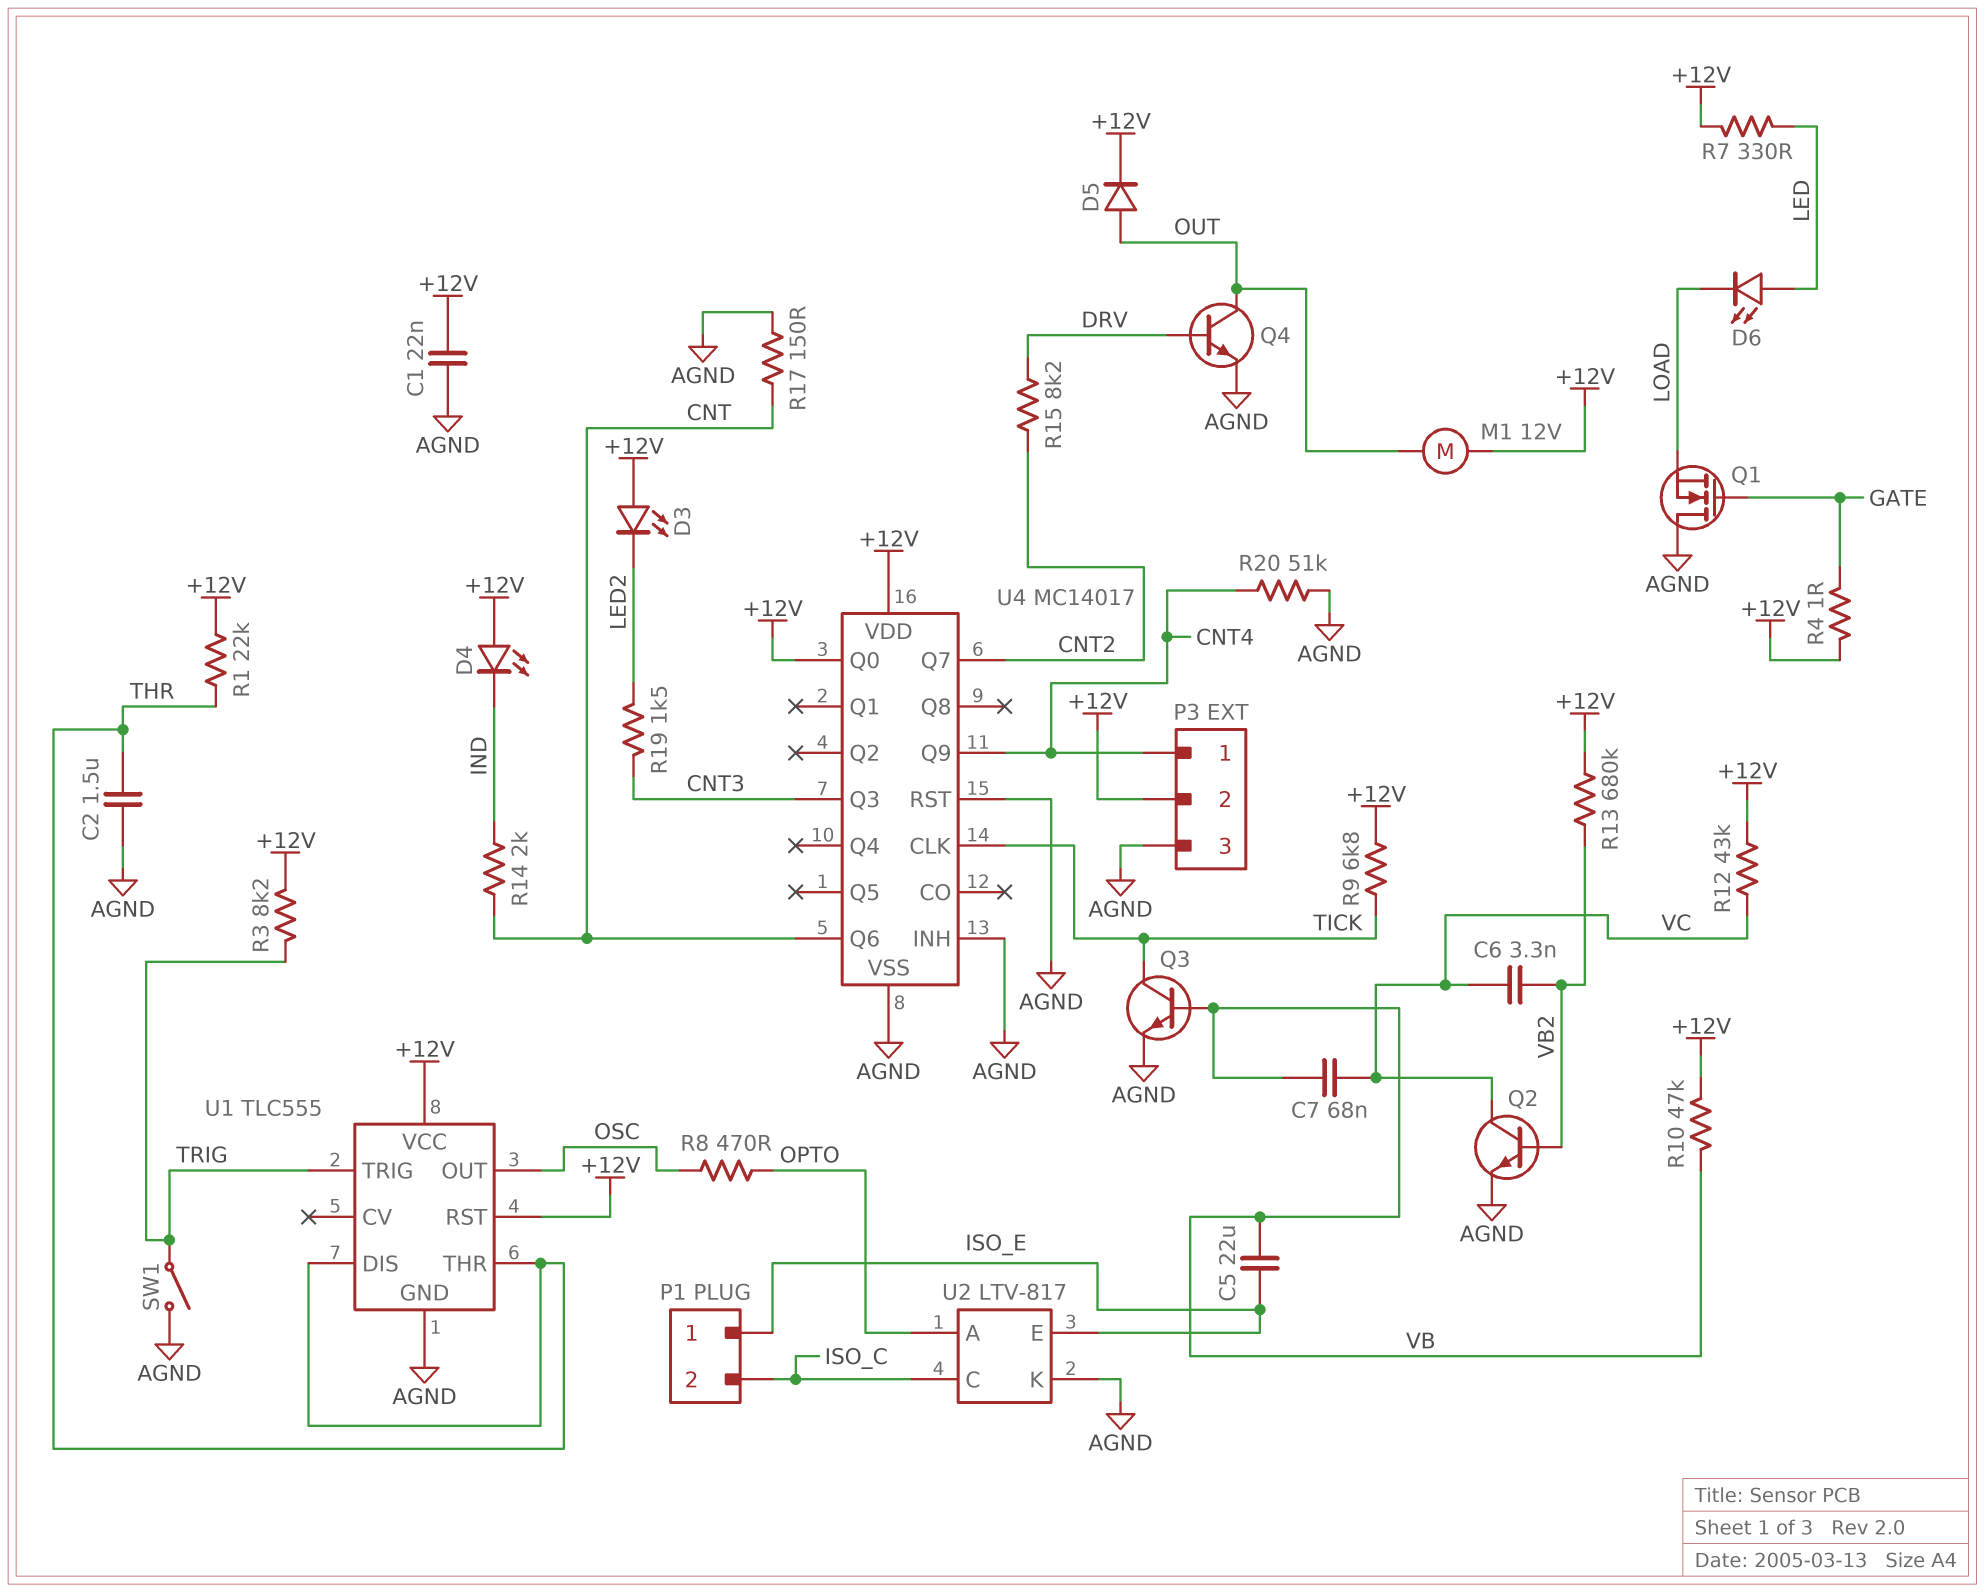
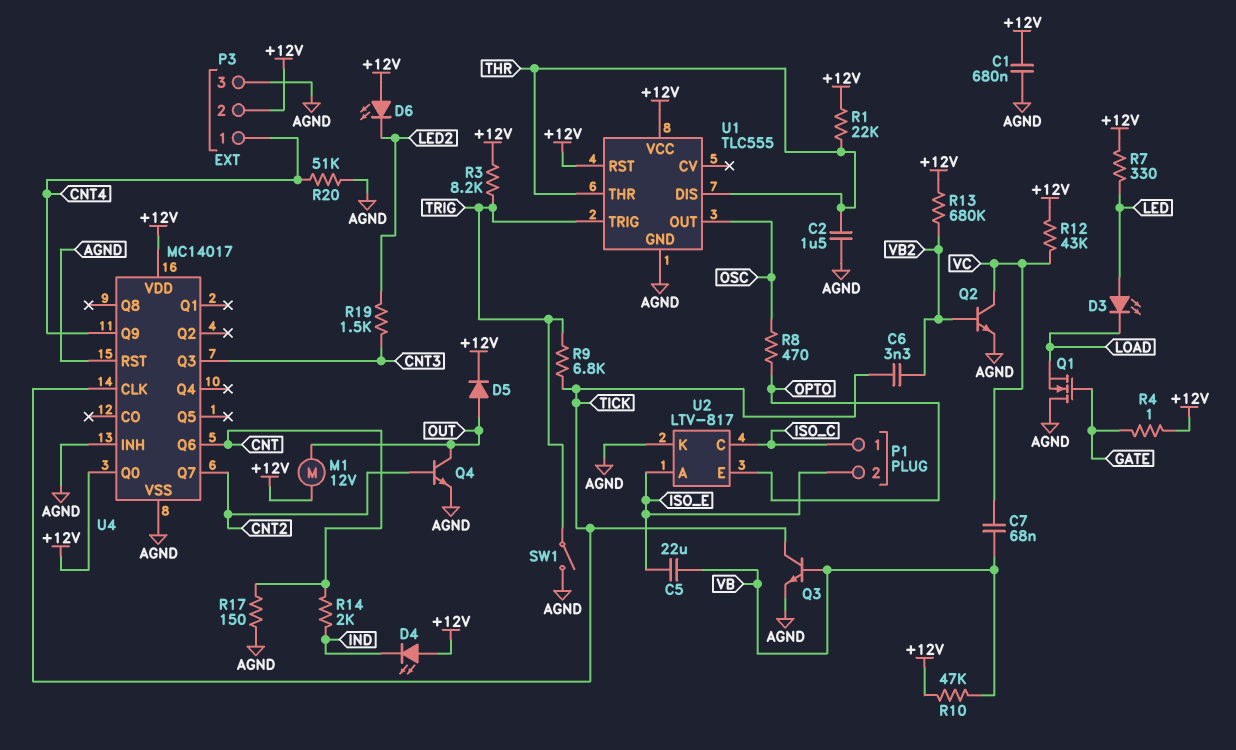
C1: 22nF (+12V, AGND) -> 680nF (+12V, AGND)
C6: 3.3nF (VB2, VC) -> 3.3nF (TICK, VB2)
D3: LED (A +12V, K LED2) -> LED (A LED, K LOAD)
D6: LED (A LED, K LOAD) -> LED (A +12V, K LED2)
P1 pin 1: ISO_E -> ISO_C
P1 pin 2: ISO_C -> ISO_E
Q4: NPN (B DRV, C OUT, E AGND) -> NPN (B CNT2, C OUT, E AGND)
R9: 6.8k (+12V, TICK) -> 6.8k (TICK, TRIG)
R15: 8.2k (CNT2, DRV) -> none
U2 pin A: OPTO -> ISO_E
U2 pin E: ISO_E -> OPTO

